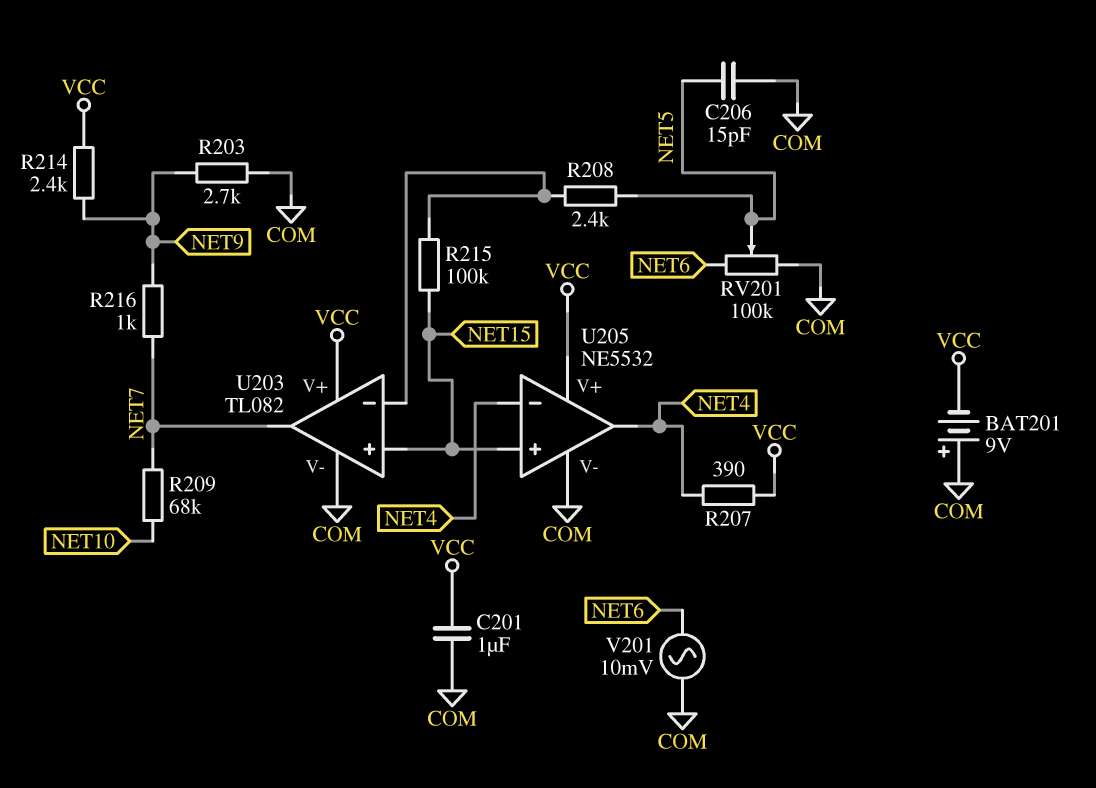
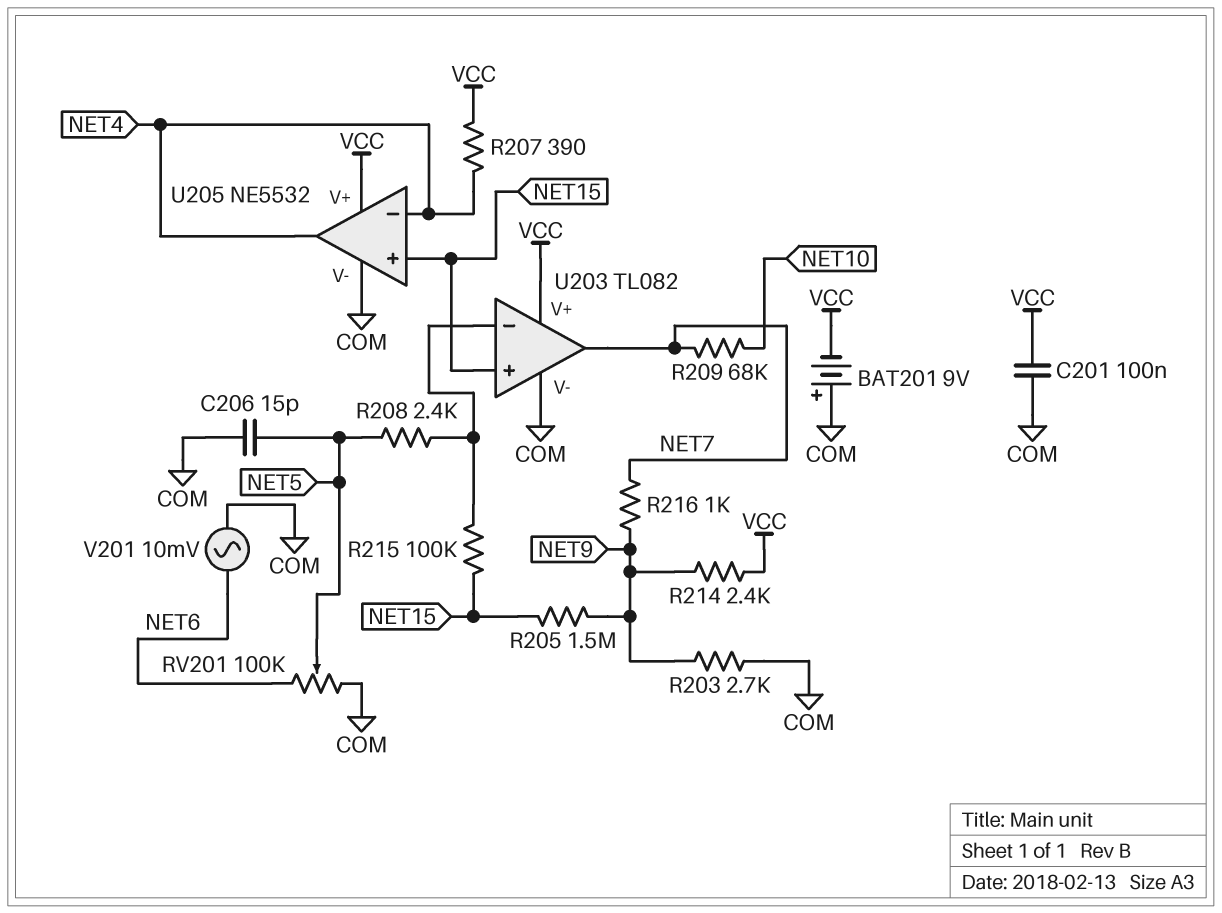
C201: 1uF (COM, VCC) -> 100nF (COM, VCC)
R205: none -> 1.5M (NET9, NET15)

